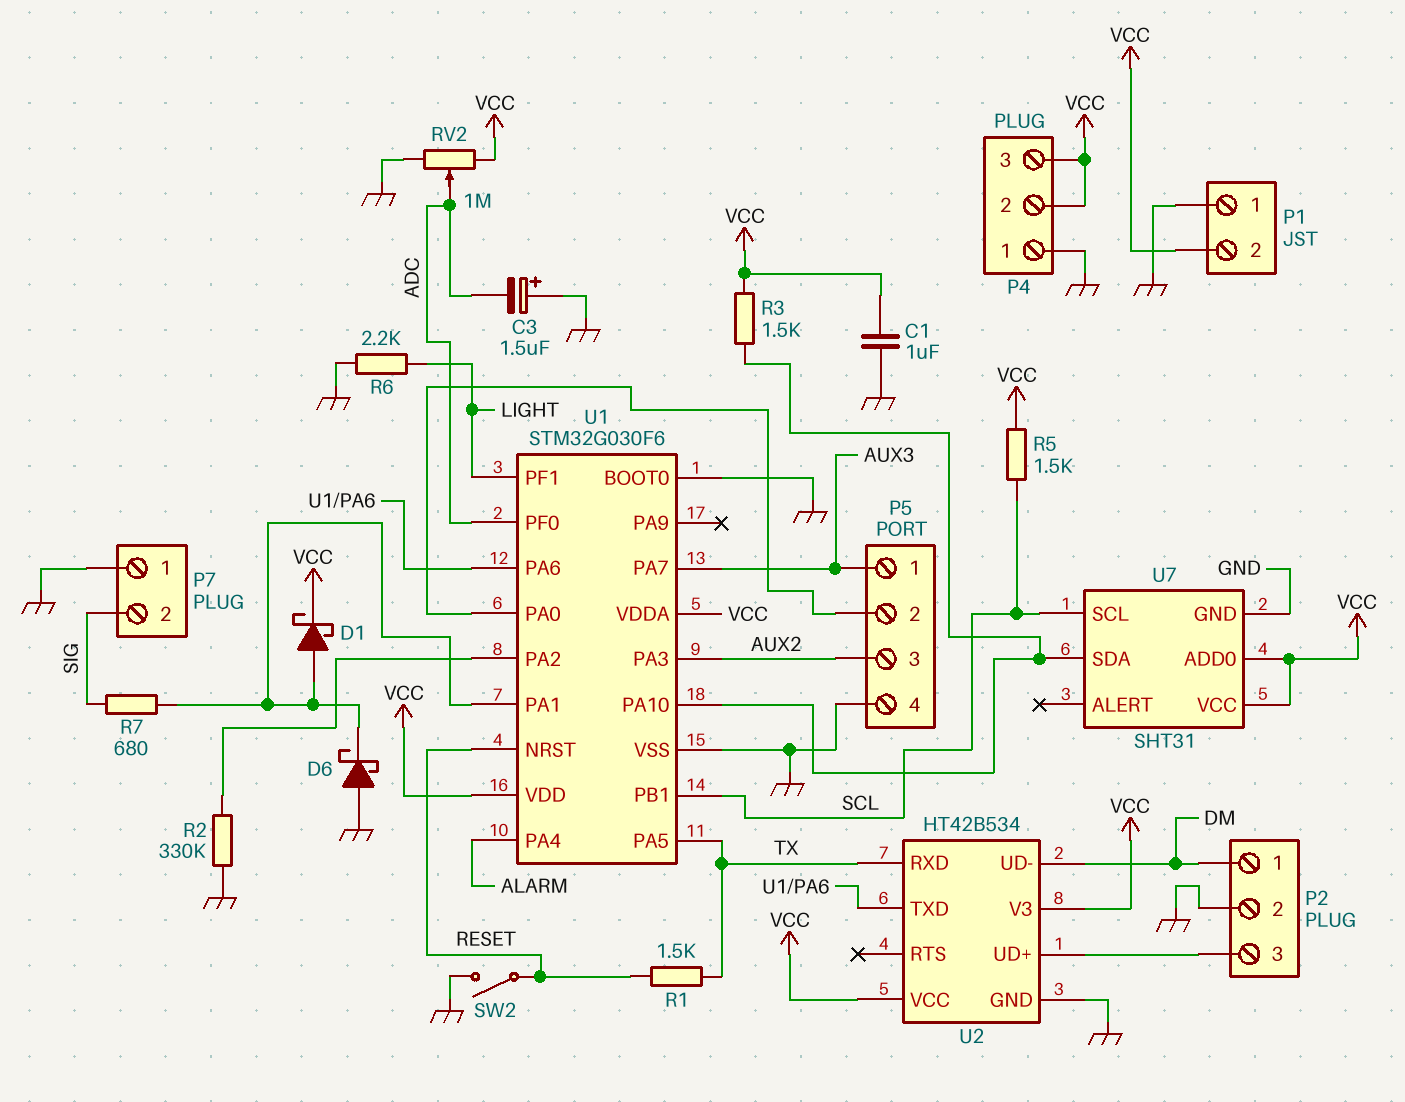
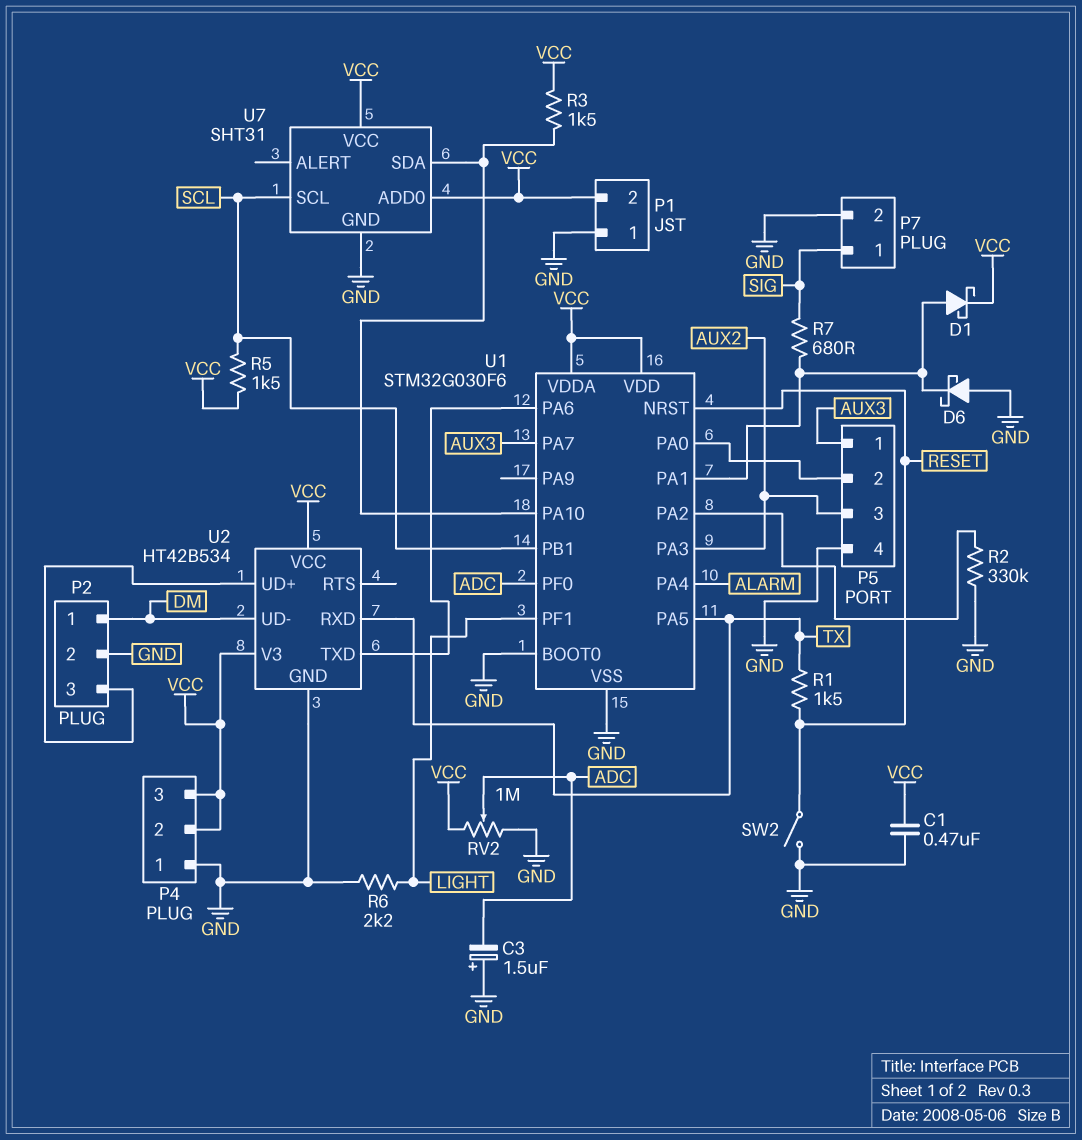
C1: 1uF (GND, VCC) -> 470nF (GND, VCC)
P7 pin 1: GND -> SIG
P7 pin 2: SIG -> GND

